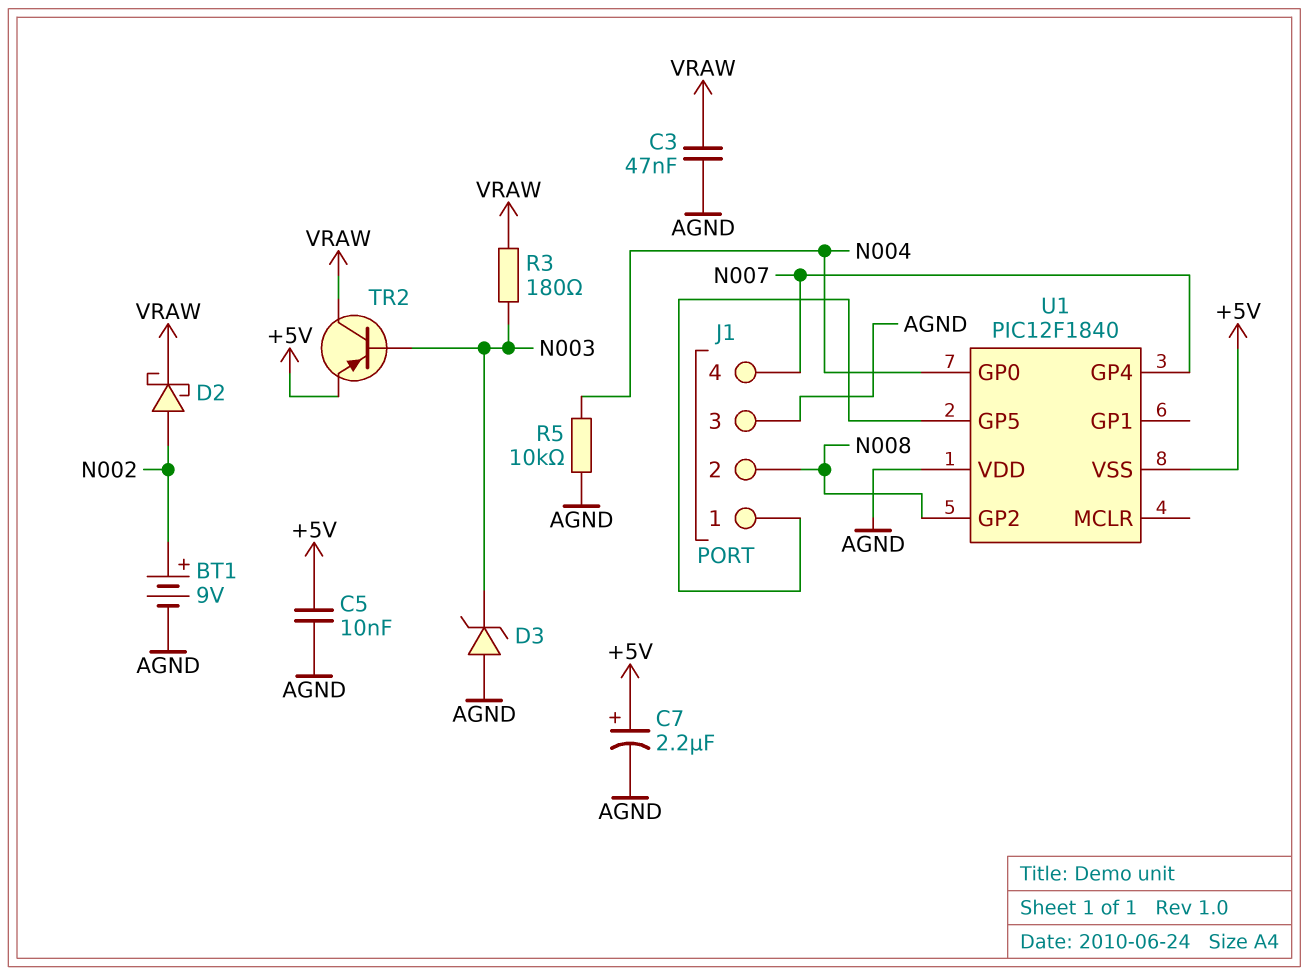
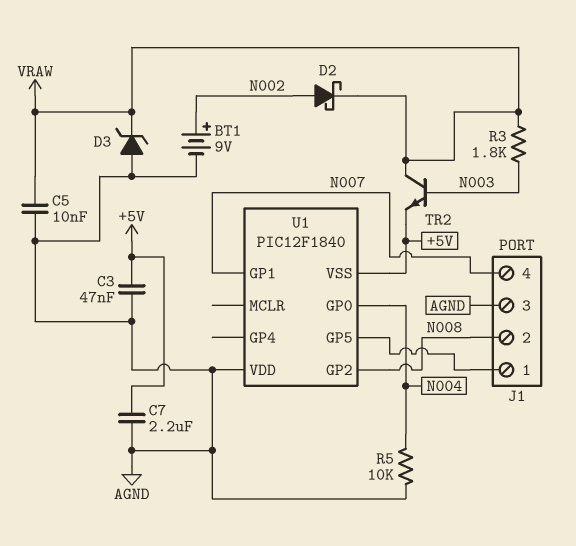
C3: 47nF (AGND, VRAW) -> 47nF (+5V, AGND)
C5: 10nF (+5V, AGND) -> 10nF (AGND, VRAW)
C7: 2.2uF (plus +5V, minus AGND) -> 2.2uF (+5V, AGND)
D3: zener (A AGND, K N003) -> zener (A AGND, K VRAW)
R3: 180 (N003, VRAW) -> 1.8k (N003, VRAW)
TR2: PNP (B N003, C VRAW, E +5V) -> NPN (B N003, C VRAW, E +5V)
U1 pin GP1: none -> N007
U1 pin GP4: N007 -> none

